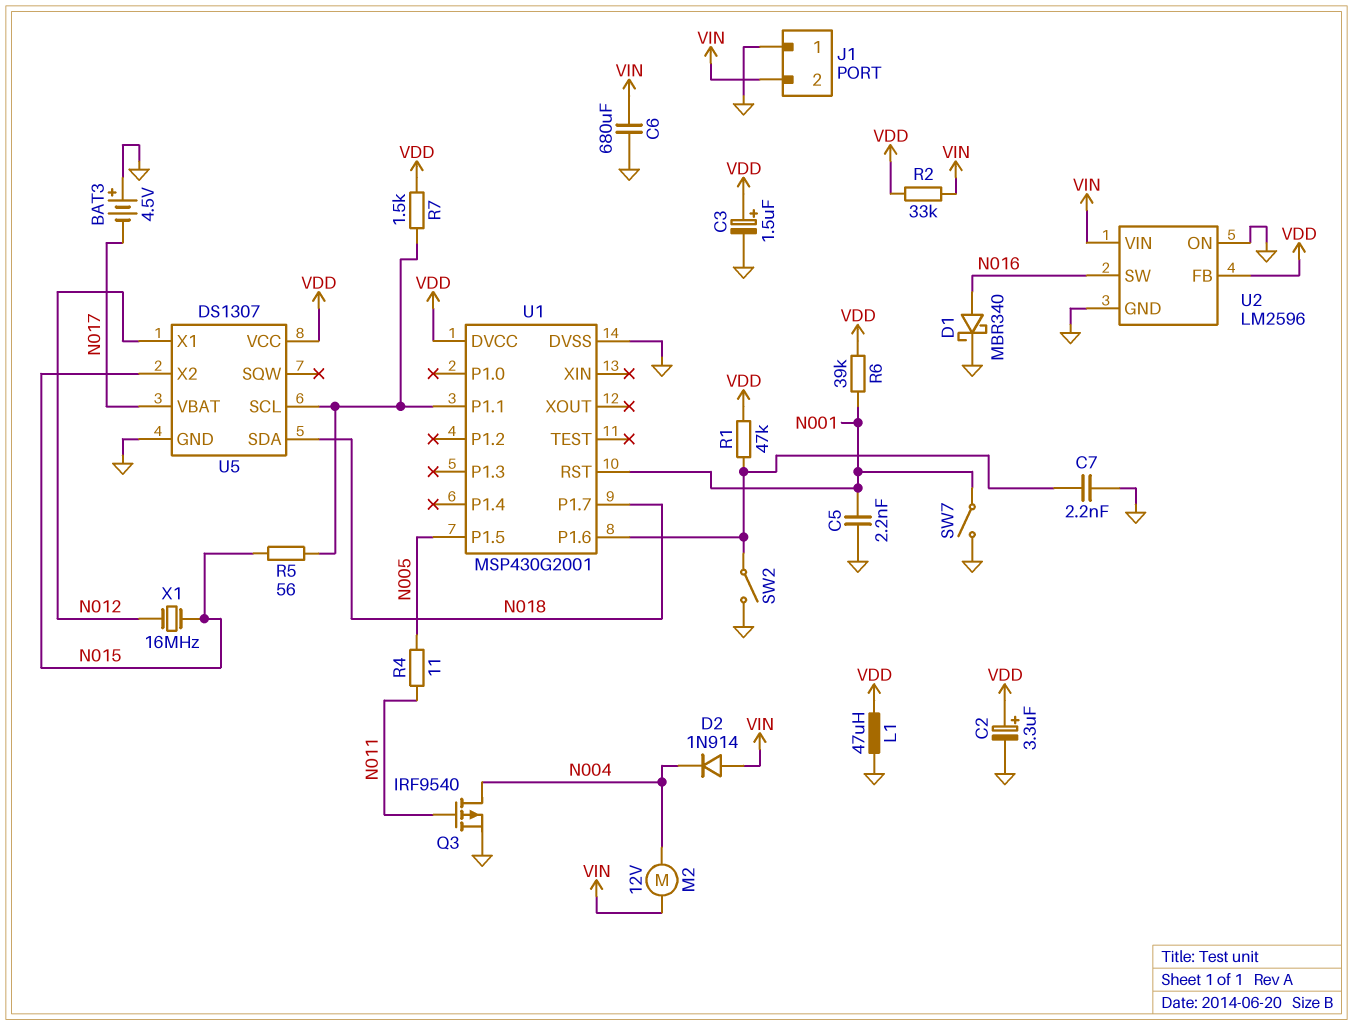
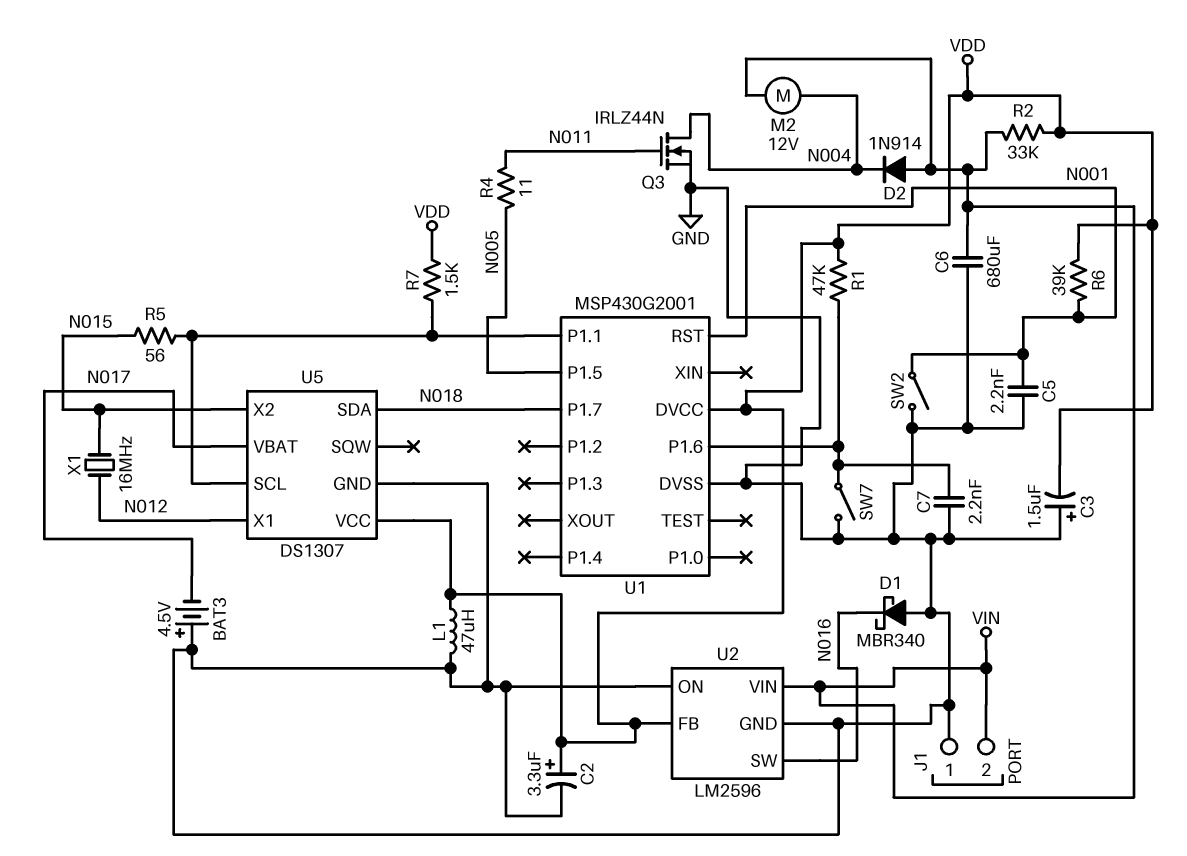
C3: 1.5uF (plus VDD, minus GND) -> 1.5uF (plus GND, minus VDD)
D1: schottky MBR340 (A N016, K GND) -> schottky MBR340 (A GND, K N016)
Q3: PMOS IRF9540 (G N011, D N004, S GND) -> NMOS IRLZ44N (G N011, D N004, S GND)
SW2: switch (GND, U1/P1.6) -> switch (GND, N001)
SW7: switch (GND, N001) -> switch (GND, U1/P1.6)

